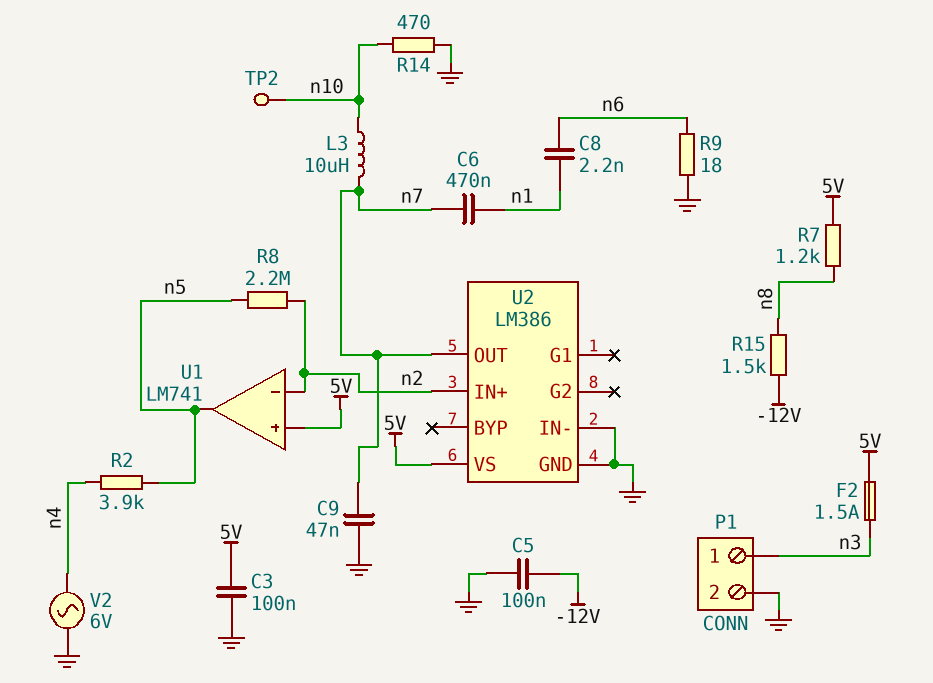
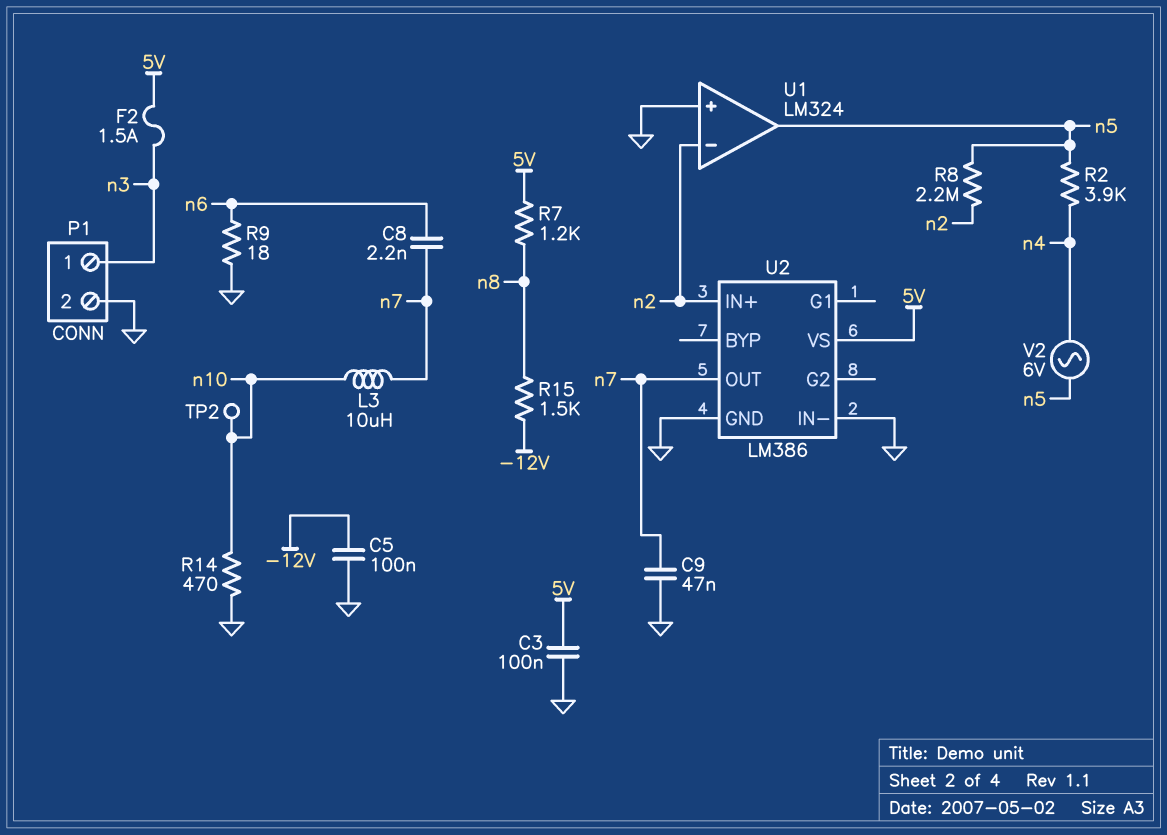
C6: 470nF (n1, n7) -> none
C8: 2.2nF (n1, n6) -> 2.2nF (n6, n7)
U1: LM741 -> LM324
U1 pin in+: 5V -> GND
V2: AC 6V (GND, n4) -> AC 6V (n4, n5)

